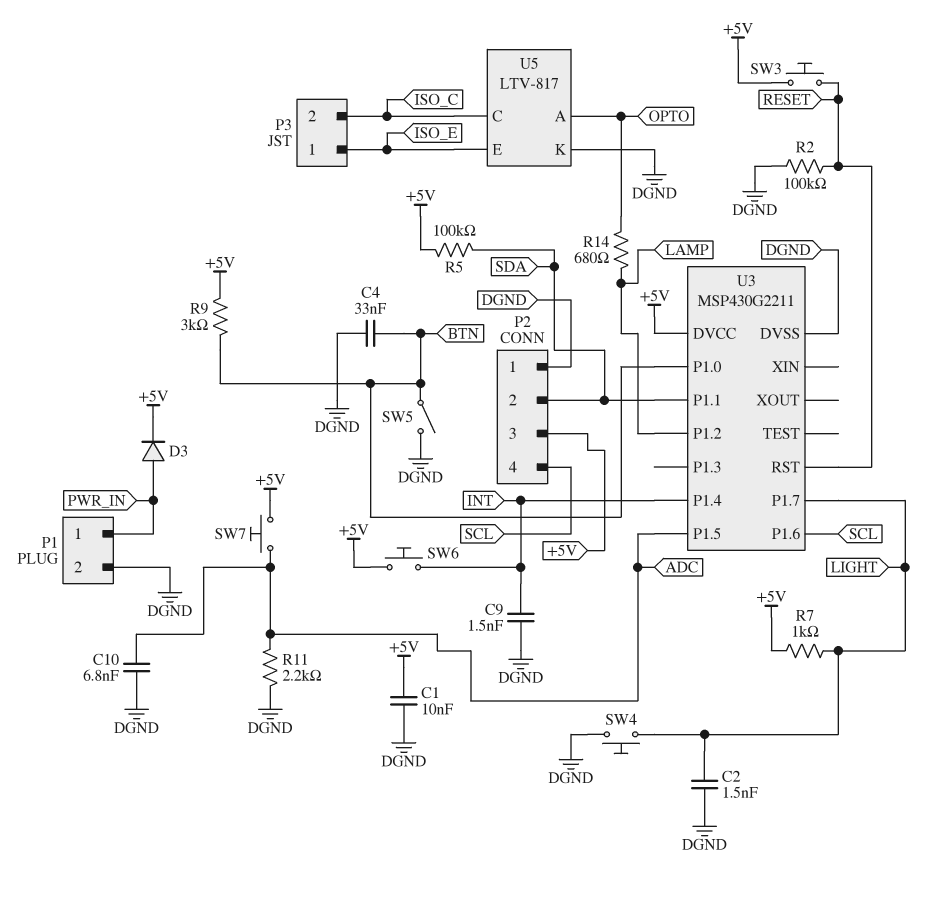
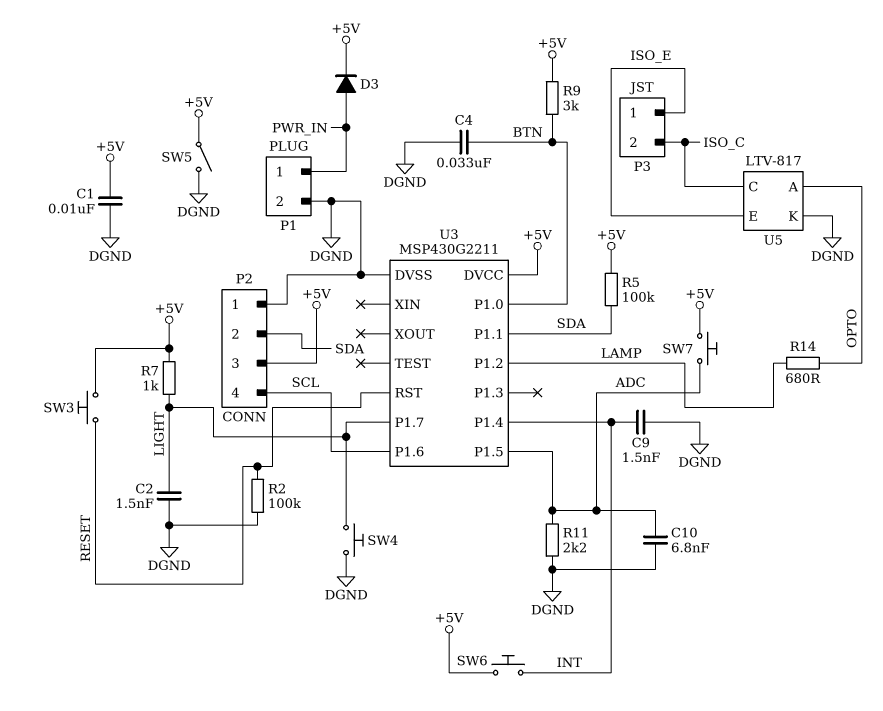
SW5: switch (BTN, DGND) -> switch (+5V, DGND)

